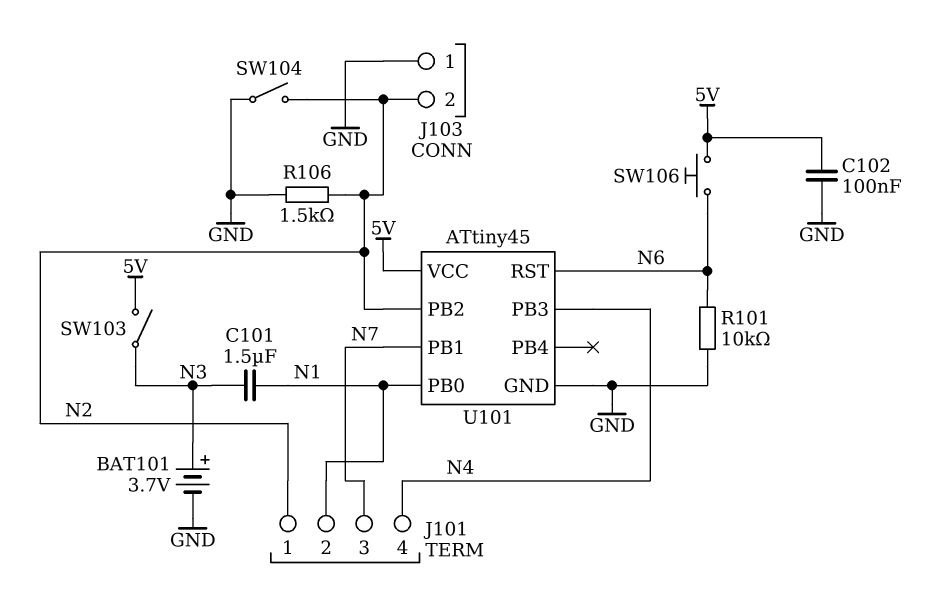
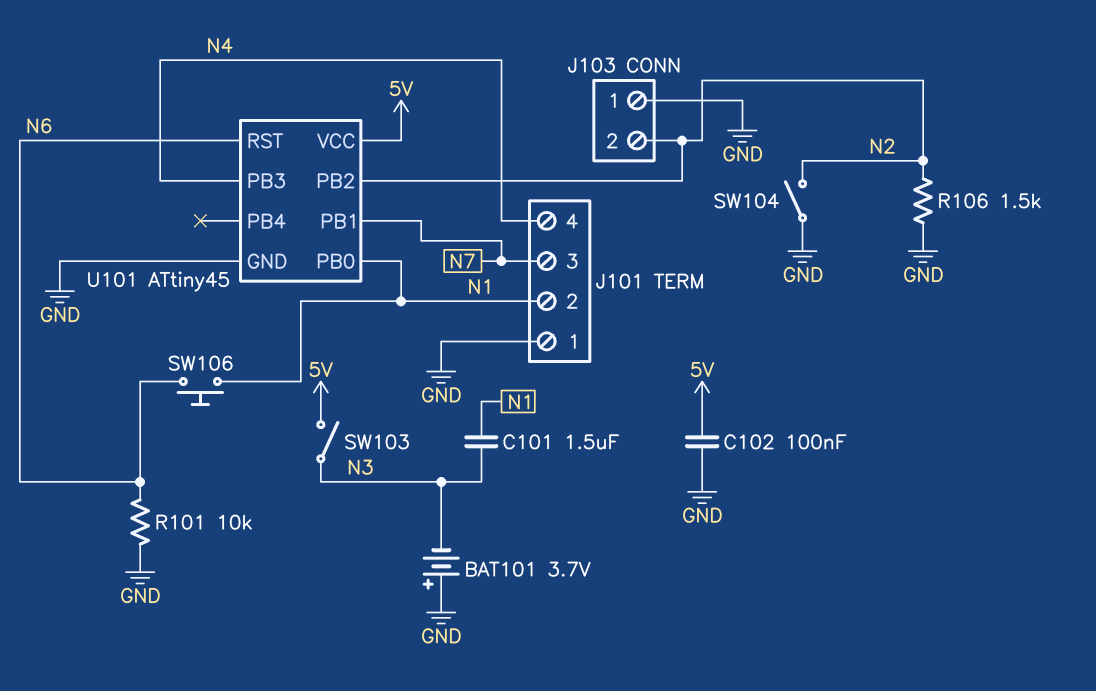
BAT101: 3.7V (plus N3, minus GND) -> 3.7V (plus GND, minus N3)
J101 pin 1: N2 -> GND
SW106: button (5V, N6) -> button (N1, N6)

